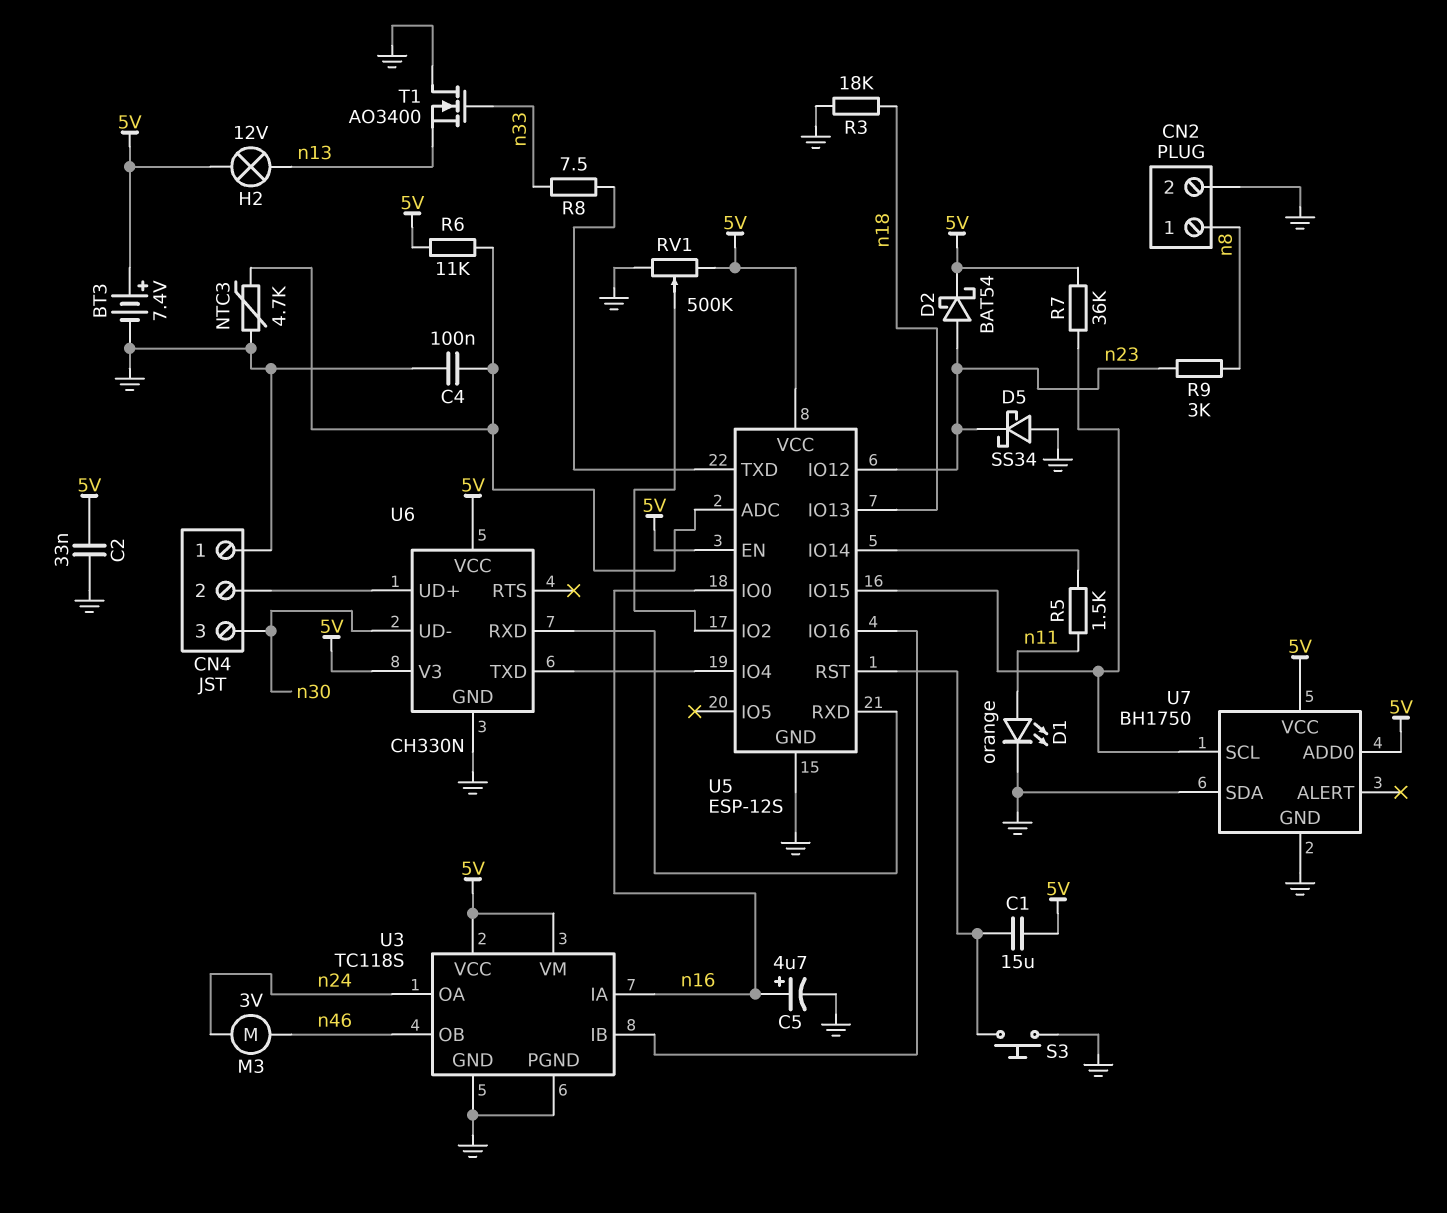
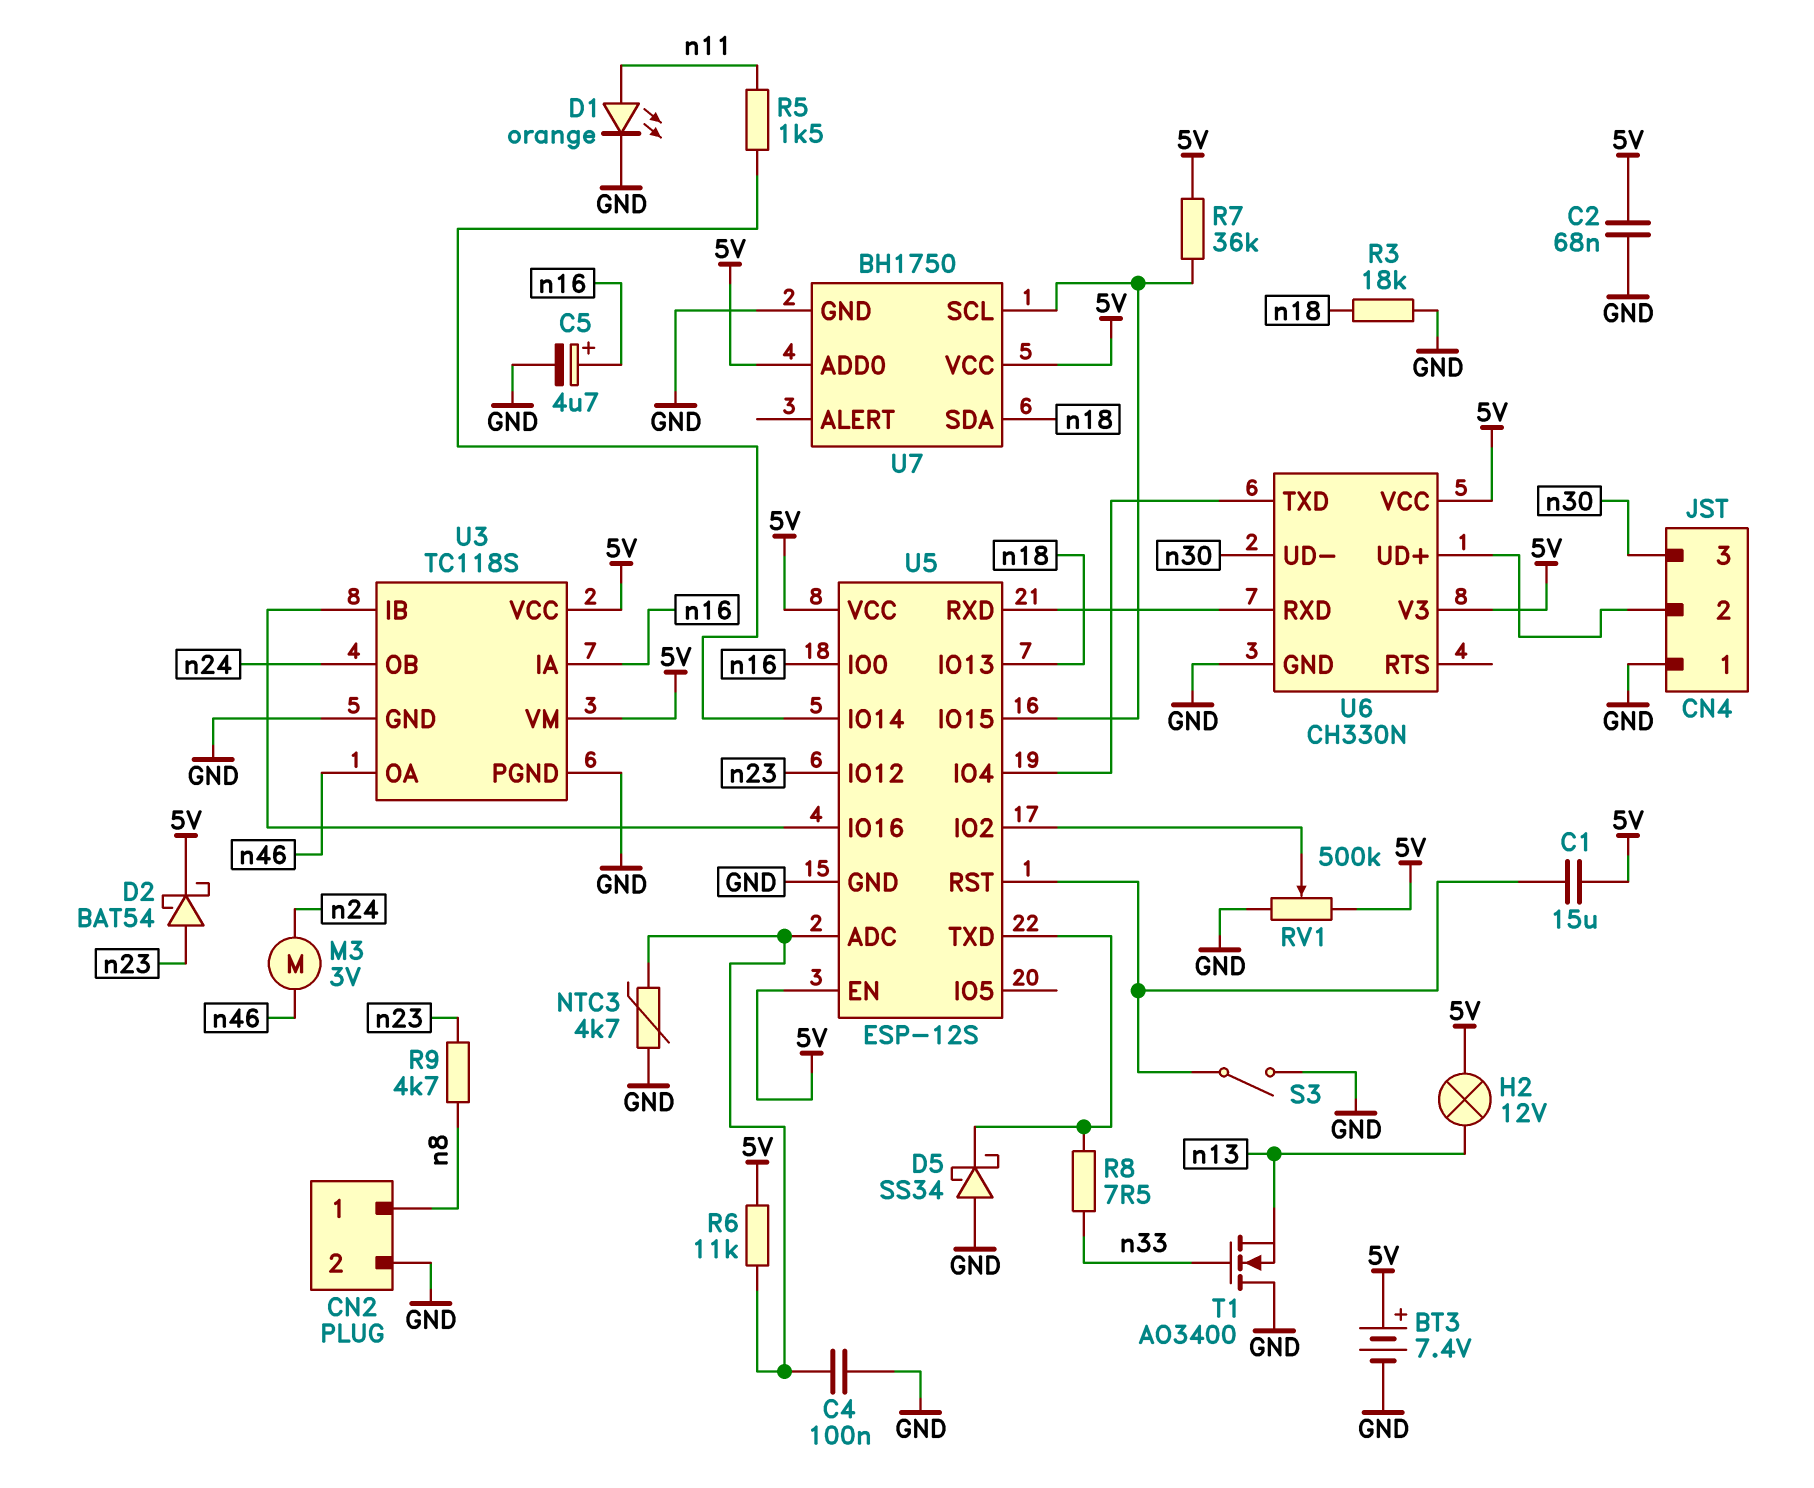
C2: 33nF (5V, GND) -> 68nF (5V, GND)
D5: schottky SS34 (A GND, K n23) -> schottky SS34 (A GND, K U5/TXD)
R9: 3k (n8, n23) -> 4.7k (n8, n23)
S3: button (GND, U5/RST) -> switch (GND, U5/RST)
U3 pin OA: n24 -> n46
U3 pin OB: n46 -> n24
U7 pin SDA: GND -> n18

